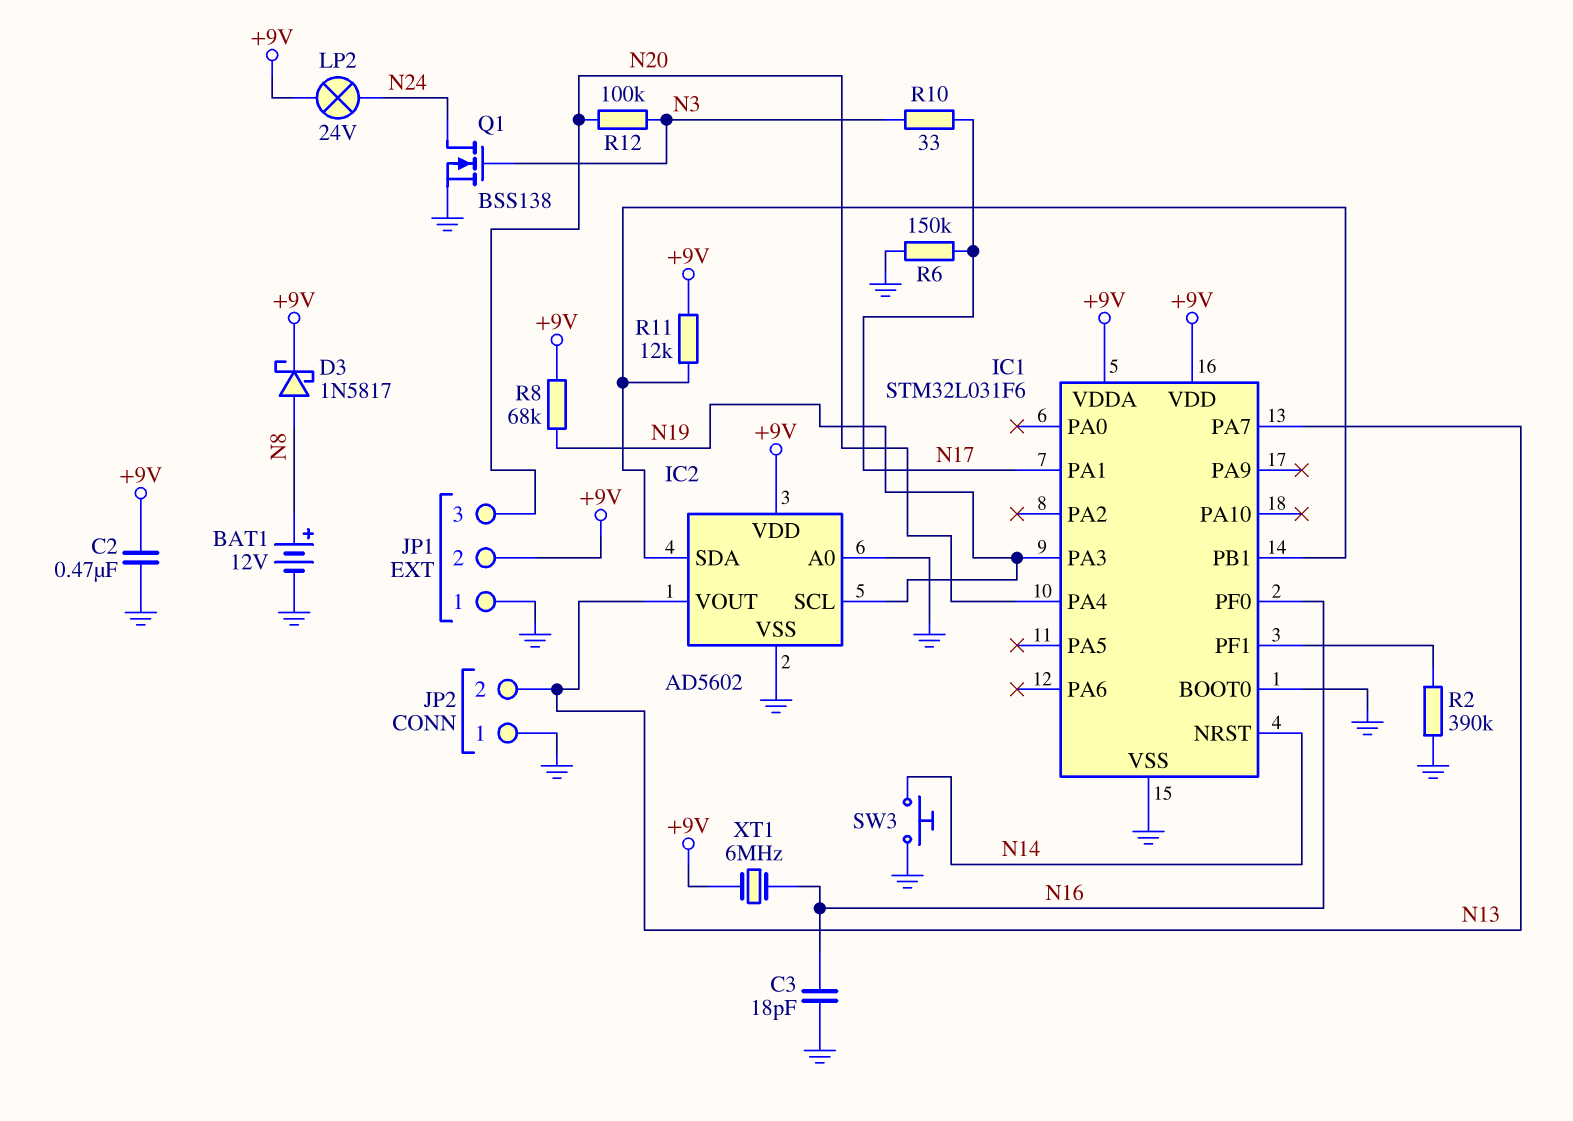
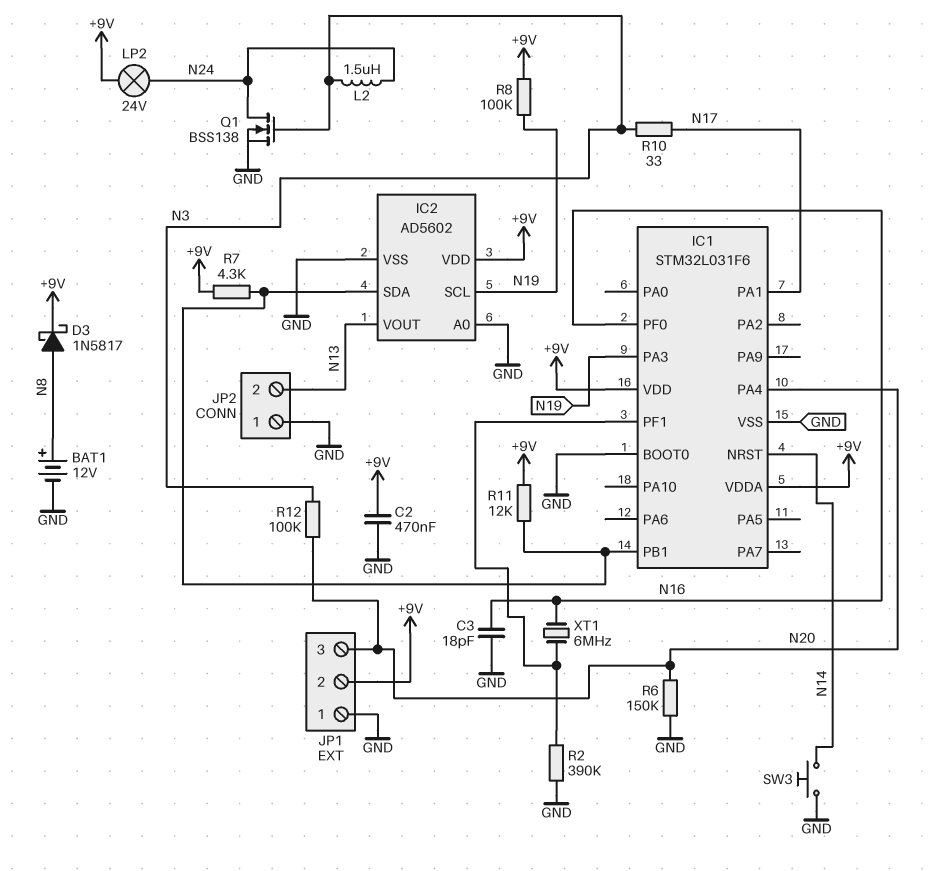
IC1 pin PA7: N13 -> none
L2: none -> 1.5uH (N3, N24)
R6: 150k (GND, N17) -> 150k (GND, N20)
R7: none -> 4.3k (+9V, IC1/PB1)
R8: 68k (+9V, N19) -> 100k (+9V, N19)
XT1: 6MHz (+9V, N16) -> 6MHz (IC1/PF1, N16)

